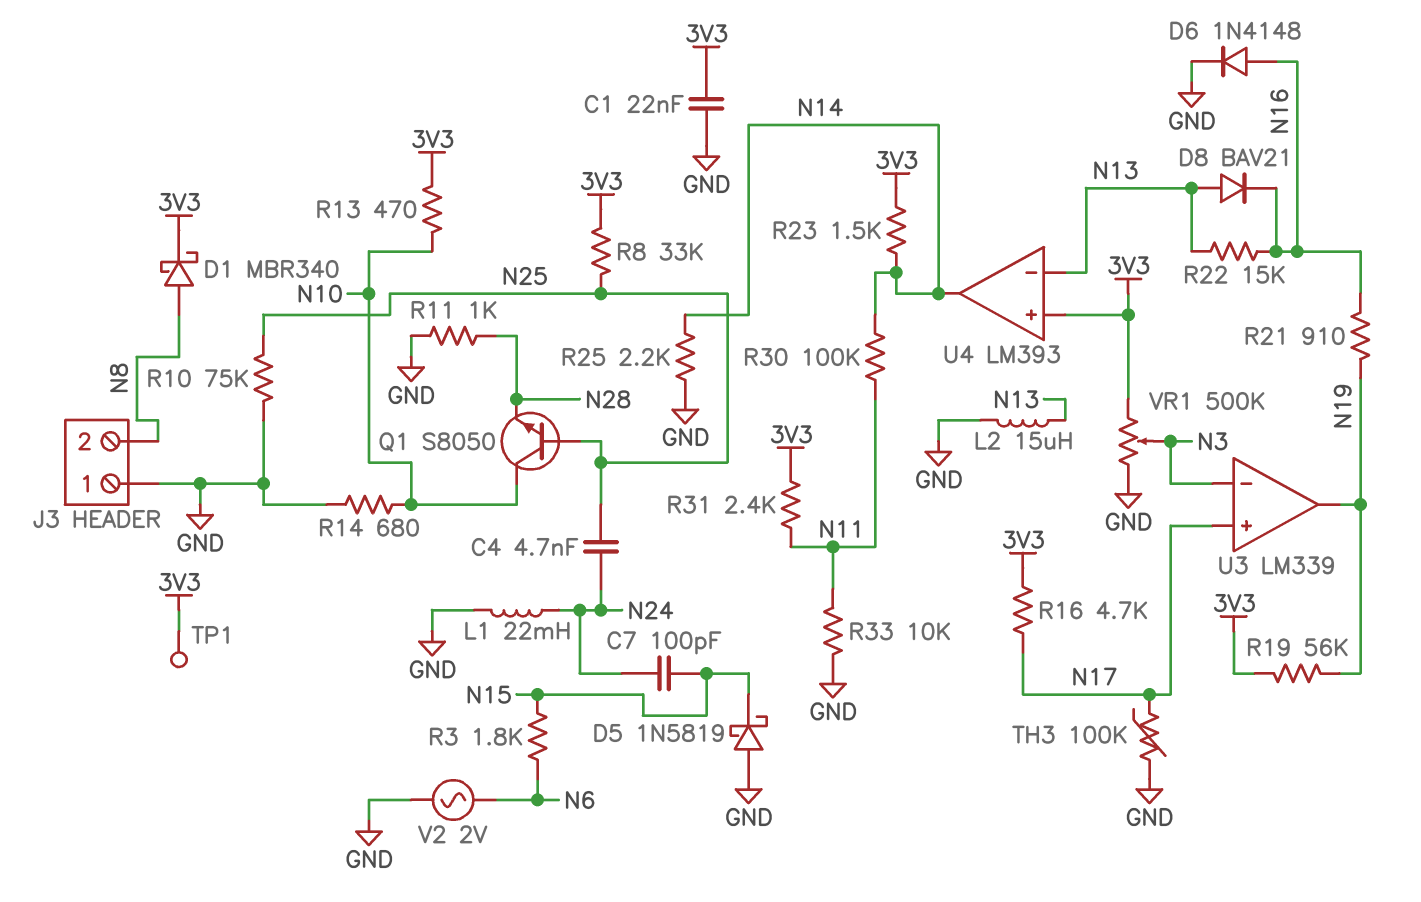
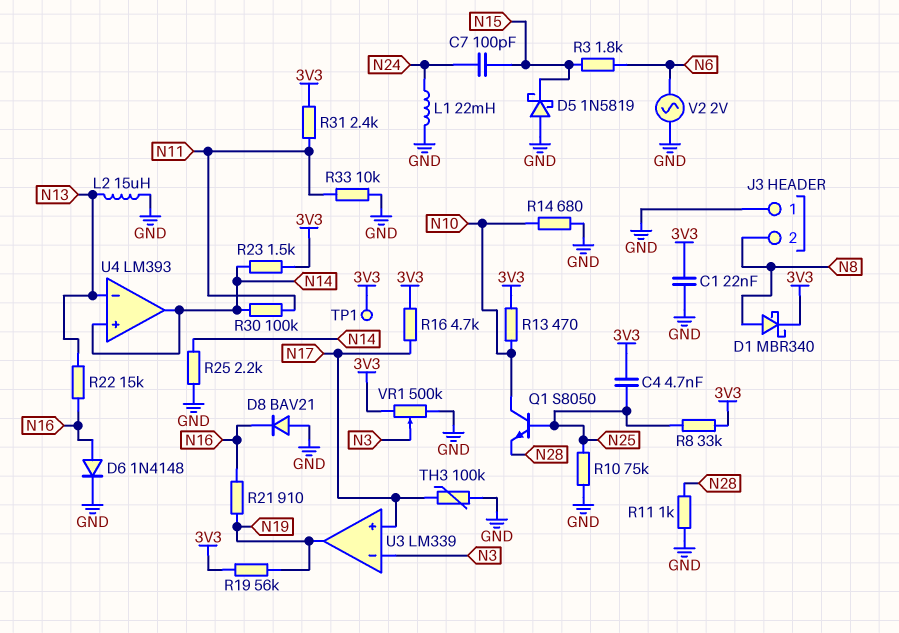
C4: 4.7nF (N24, N25) -> 4.7nF (3V3, N25)
D8: diode BAV21 (A N13, K N16) -> diode BAV21 (A GND, K N16)
U4 pin in+: 3V3 -> N14

